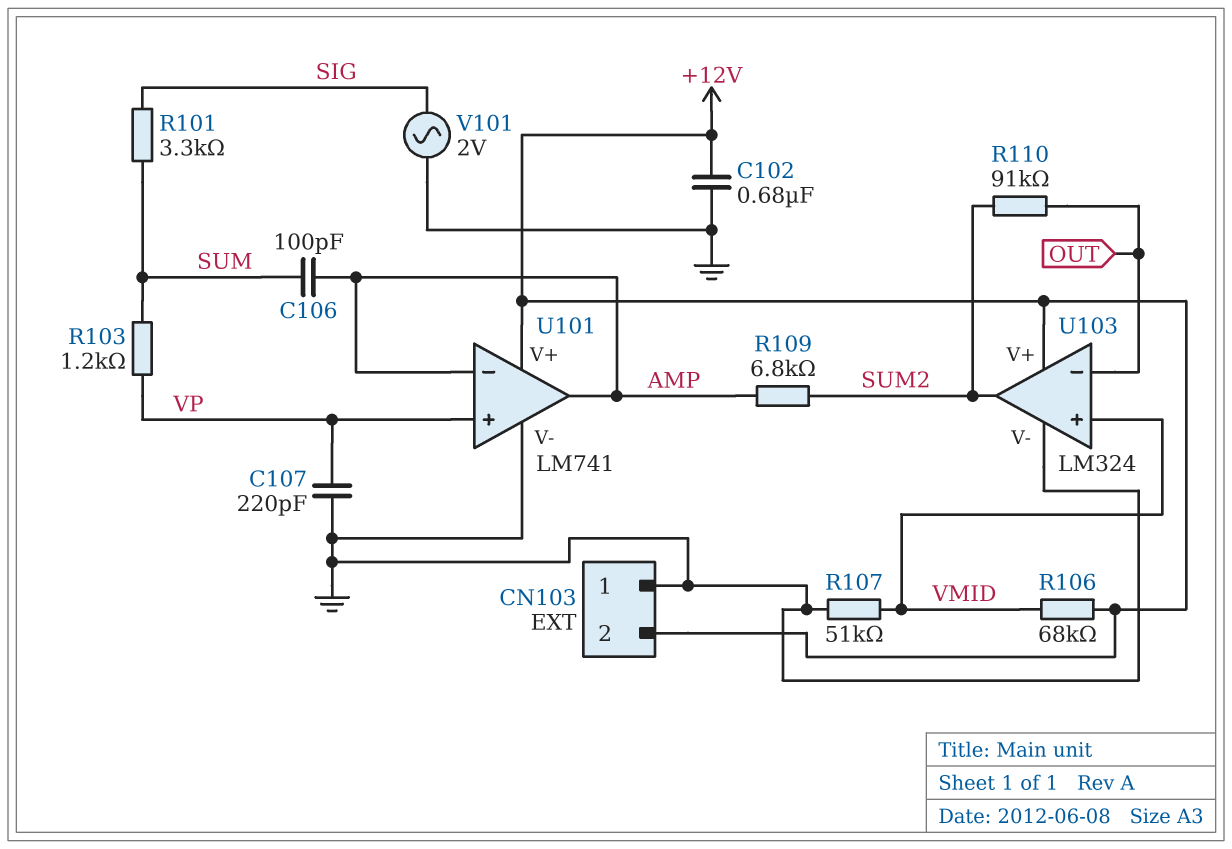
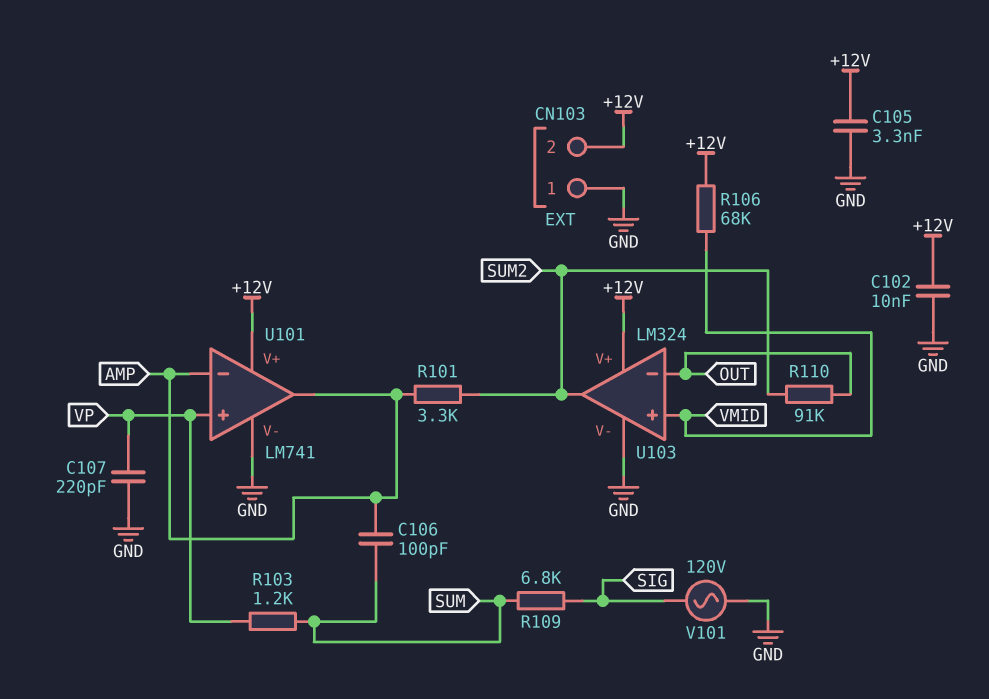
C102: 680nF (+12V, GND) -> 10nF (+12V, GND)
C105: none -> 3.3nF (+12V, GND)
R101: 3.3k (SIG, SUM) -> 3.3k (AMP, SUM2)
R107: 51k (GND, VMID) -> none
R109: 6.8k (AMP, SUM2) -> 6.8k (SIG, SUM)
V101: AC 2V (GND, SIG) -> AC 120V (GND, SIG)

